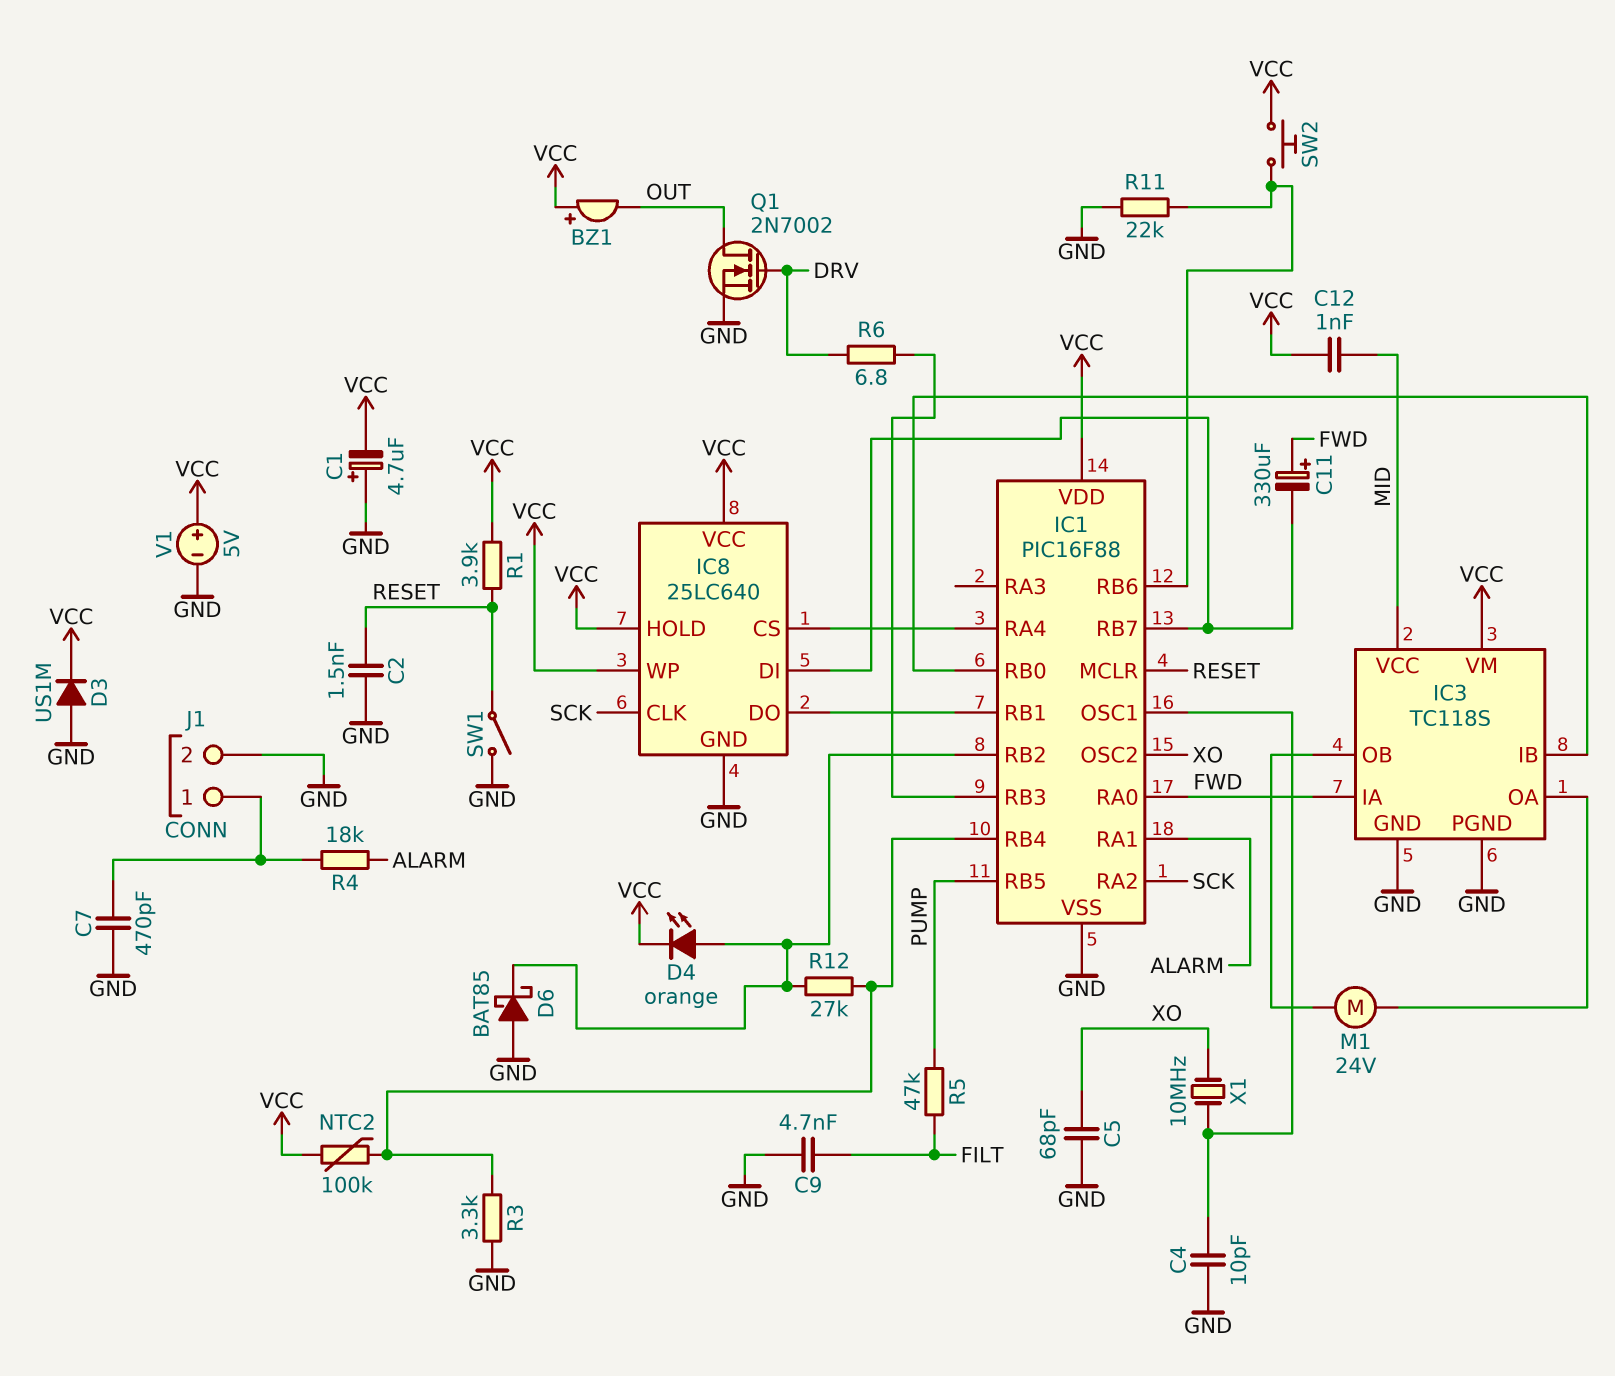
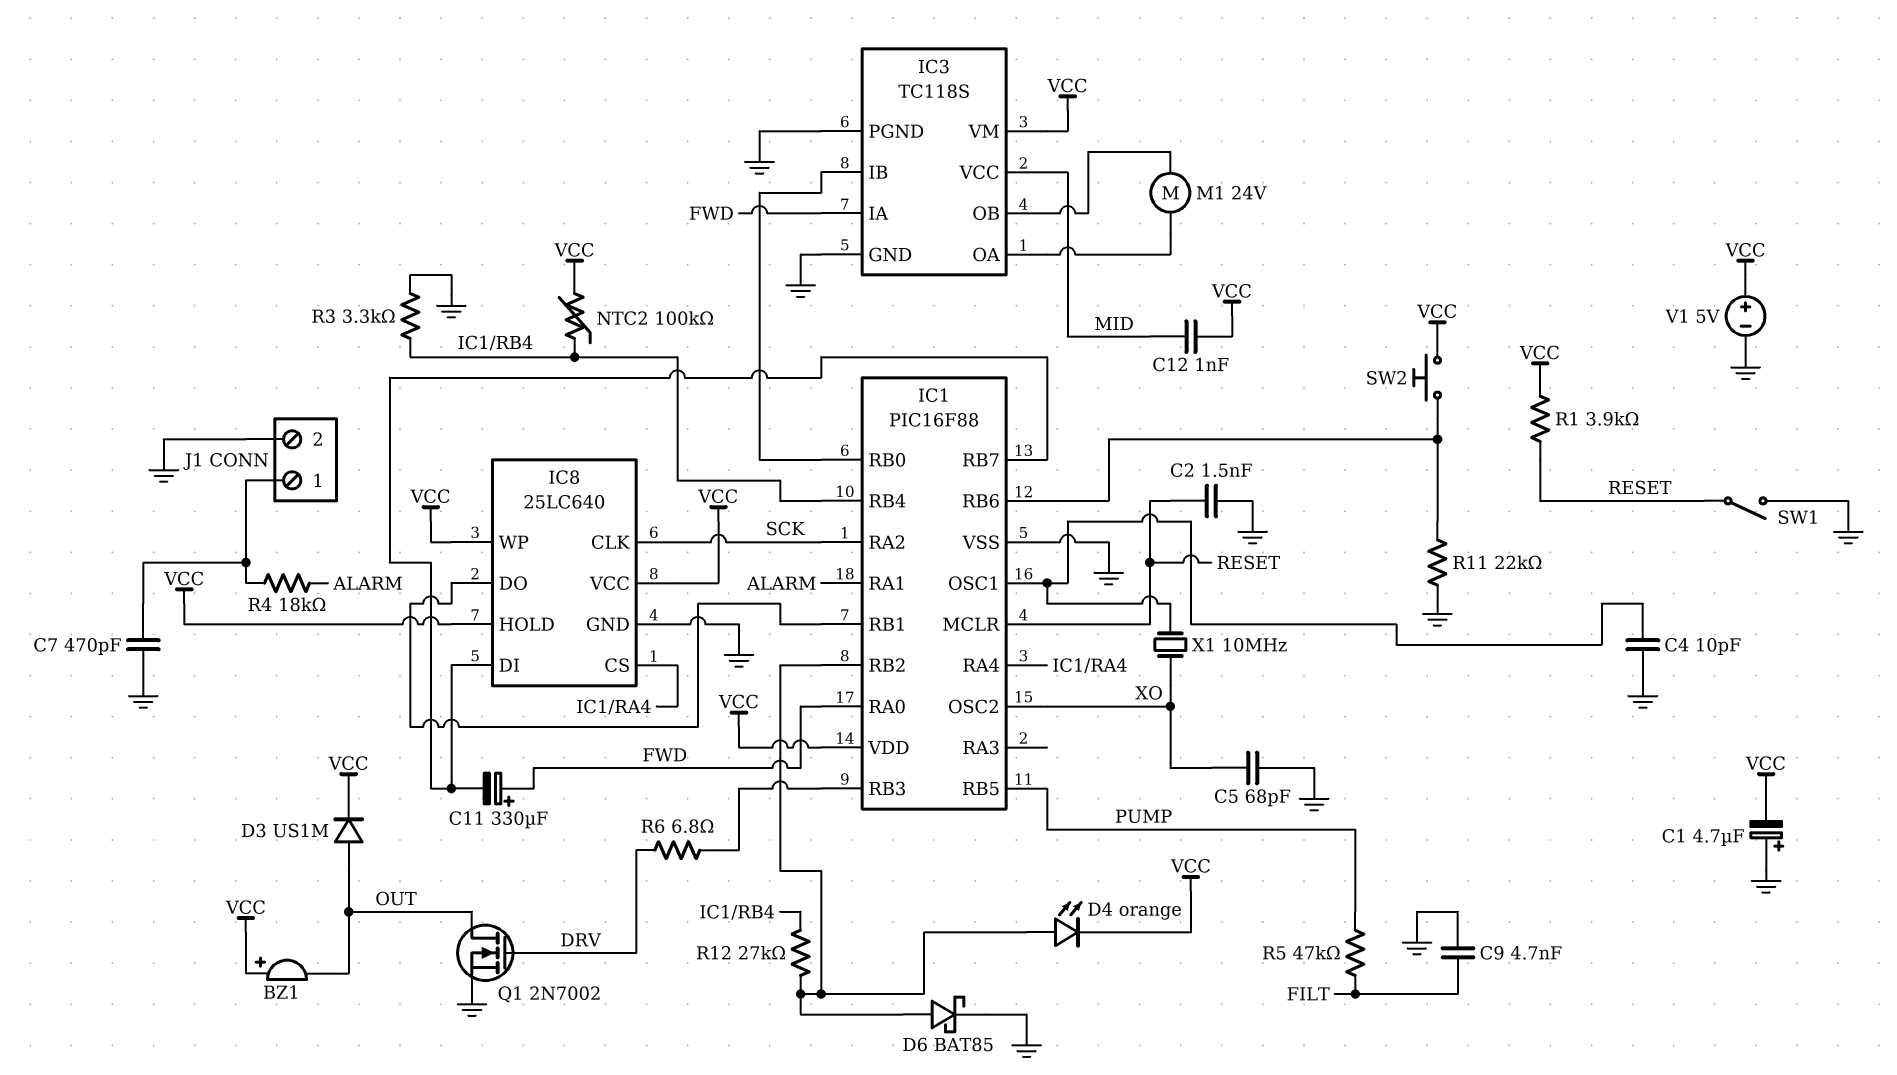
D3: diode US1M (A GND, K VCC) -> diode US1M (A OUT, K VCC)
D6: schottky BAT85 (A GND, K IC1/RB2) -> schottky BAT85 (A IC1/RB2, K GND)

